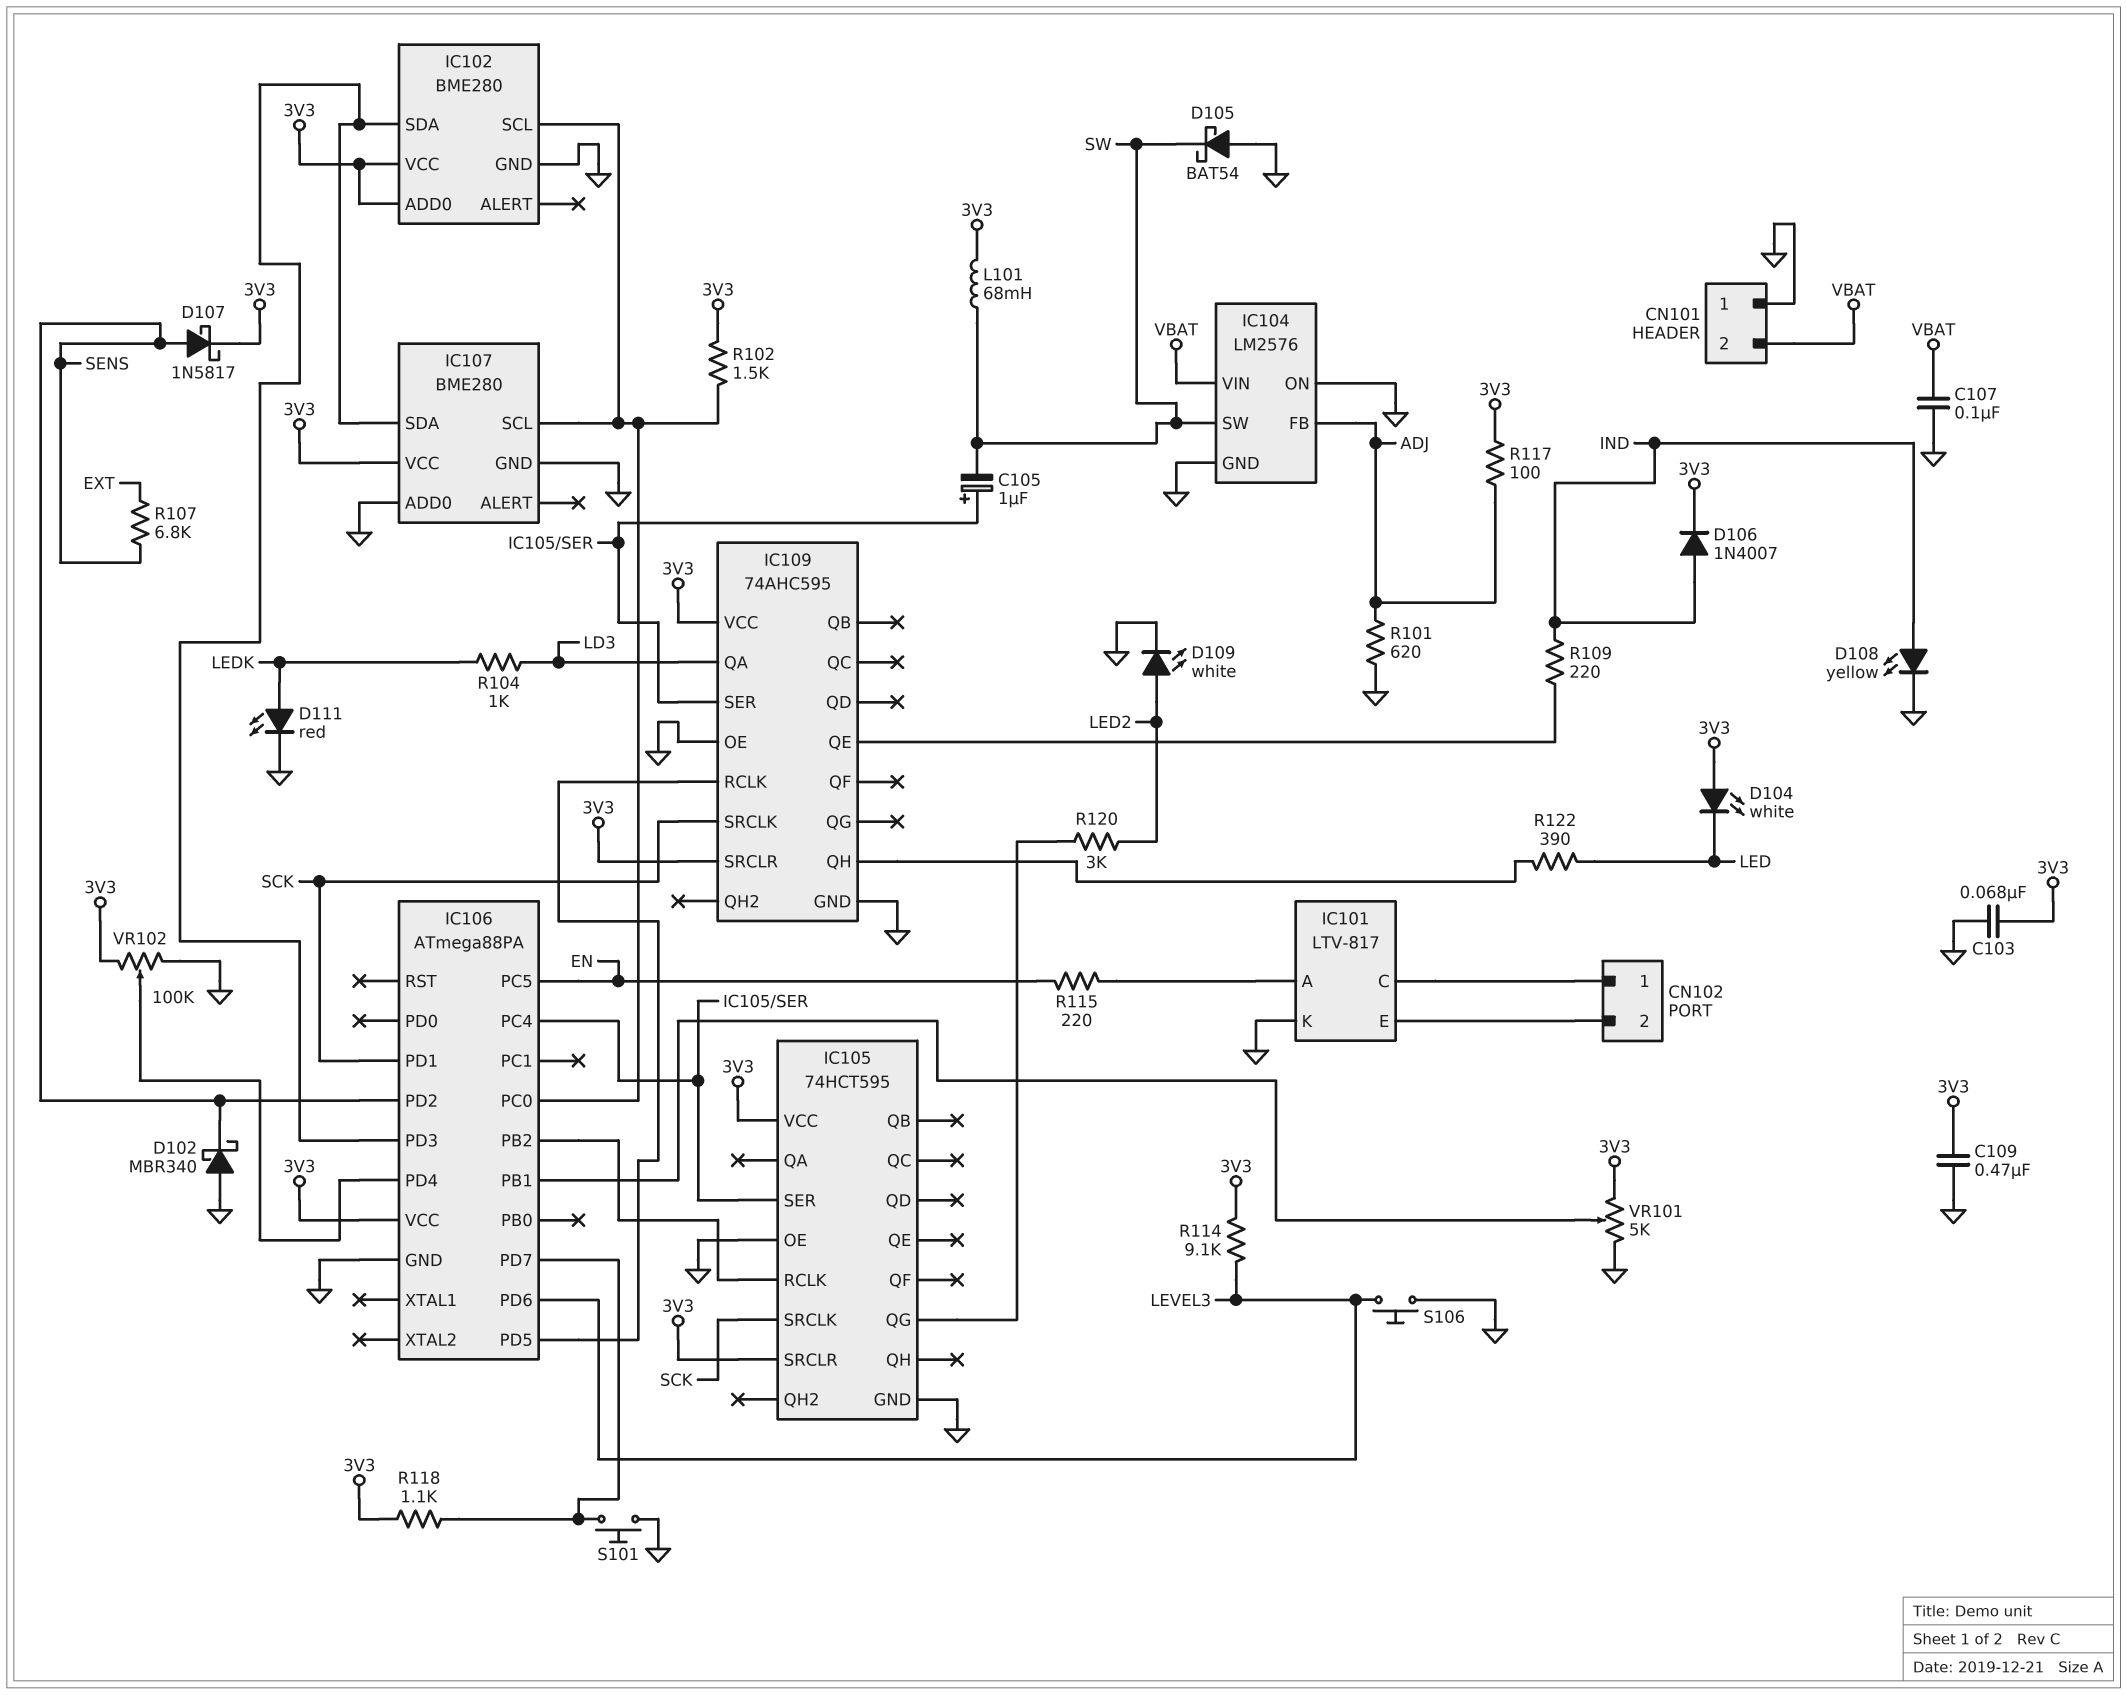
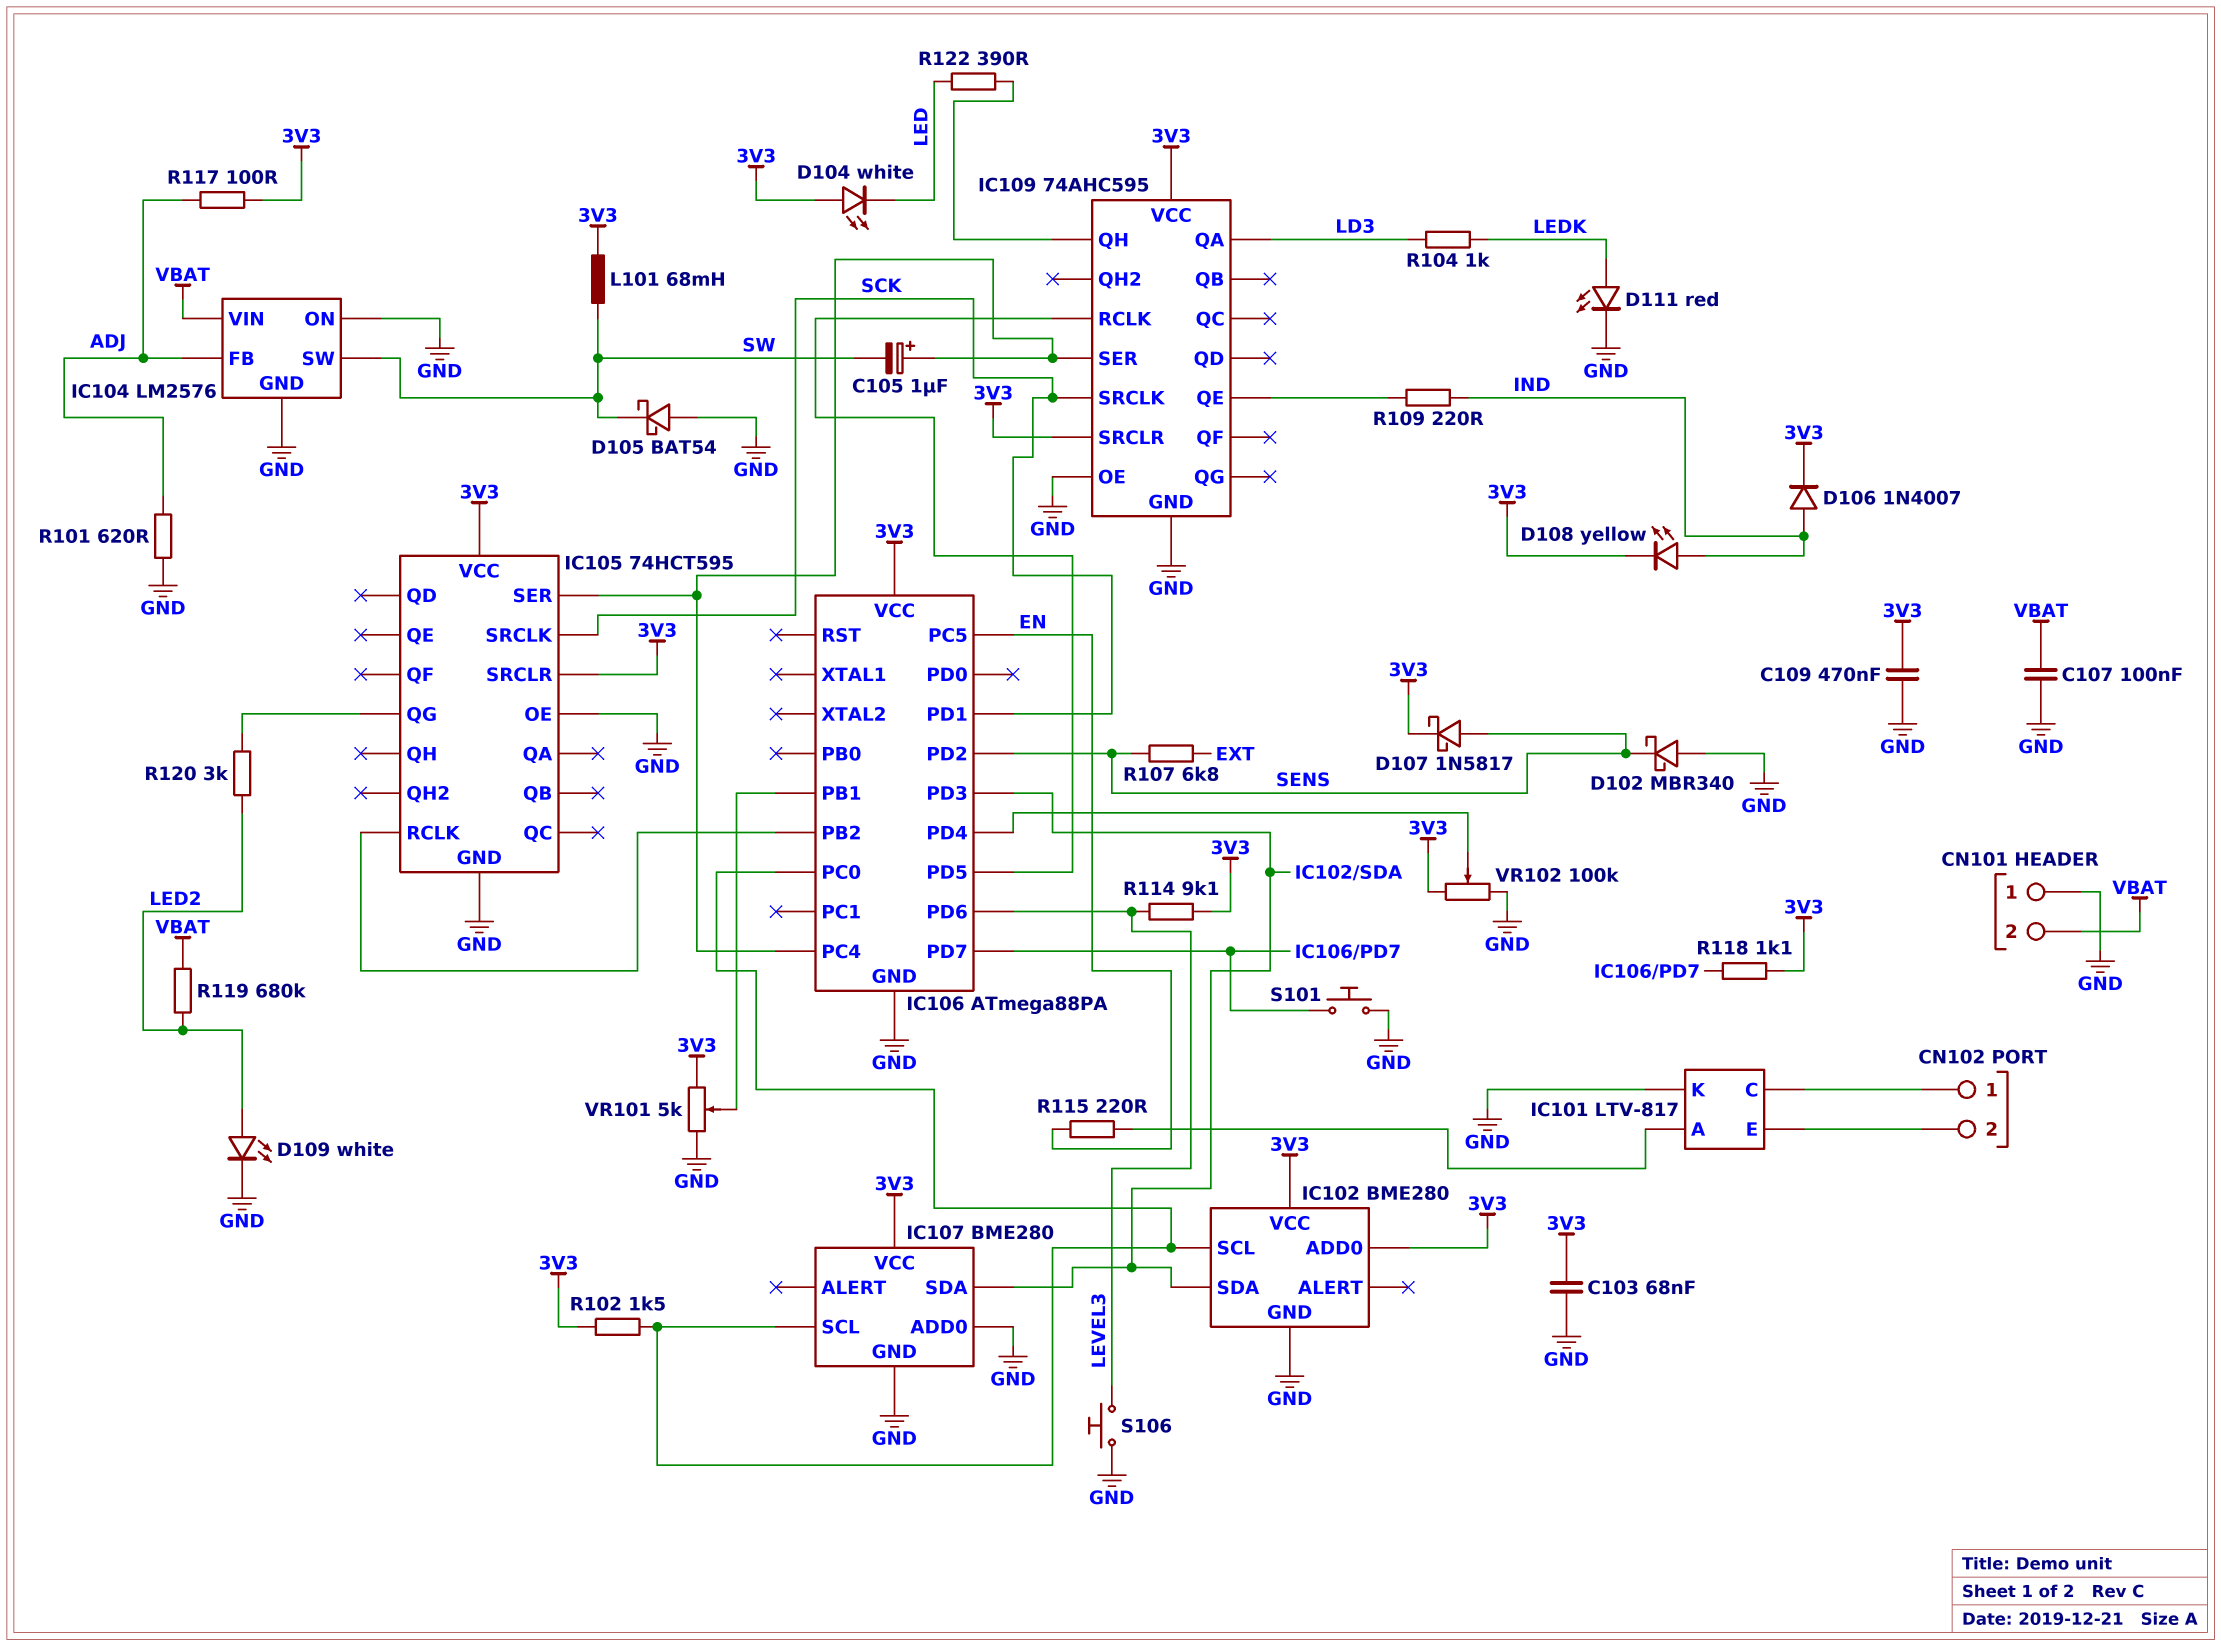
D108: LED yellow (A IND, K GND) -> LED yellow (A IND, K 3V3)
R119: none -> 680k (LED2, VBAT)

